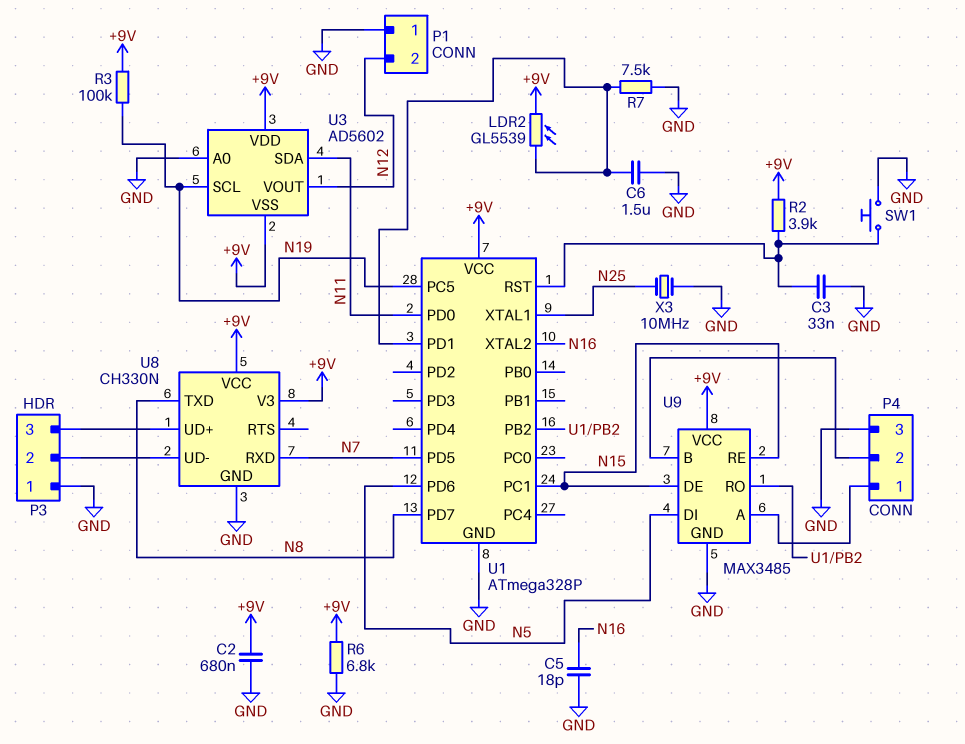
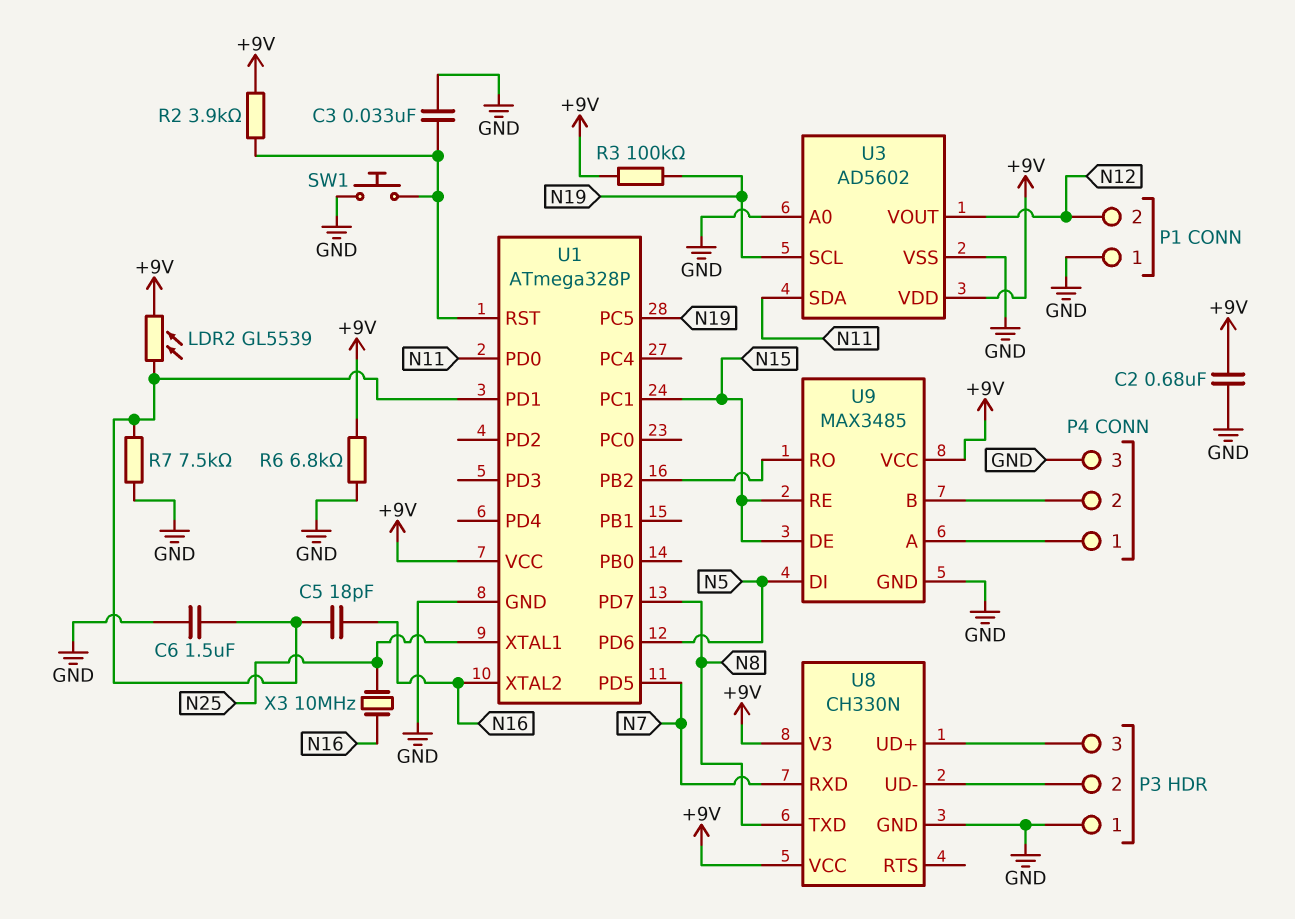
C5: 18pF (GND, N16) -> 18pF (N16, U1/PD1)
U3 pin VSS: +9V -> GND
X3: 10MHz (GND, N25) -> 10MHz (N16, N25)

